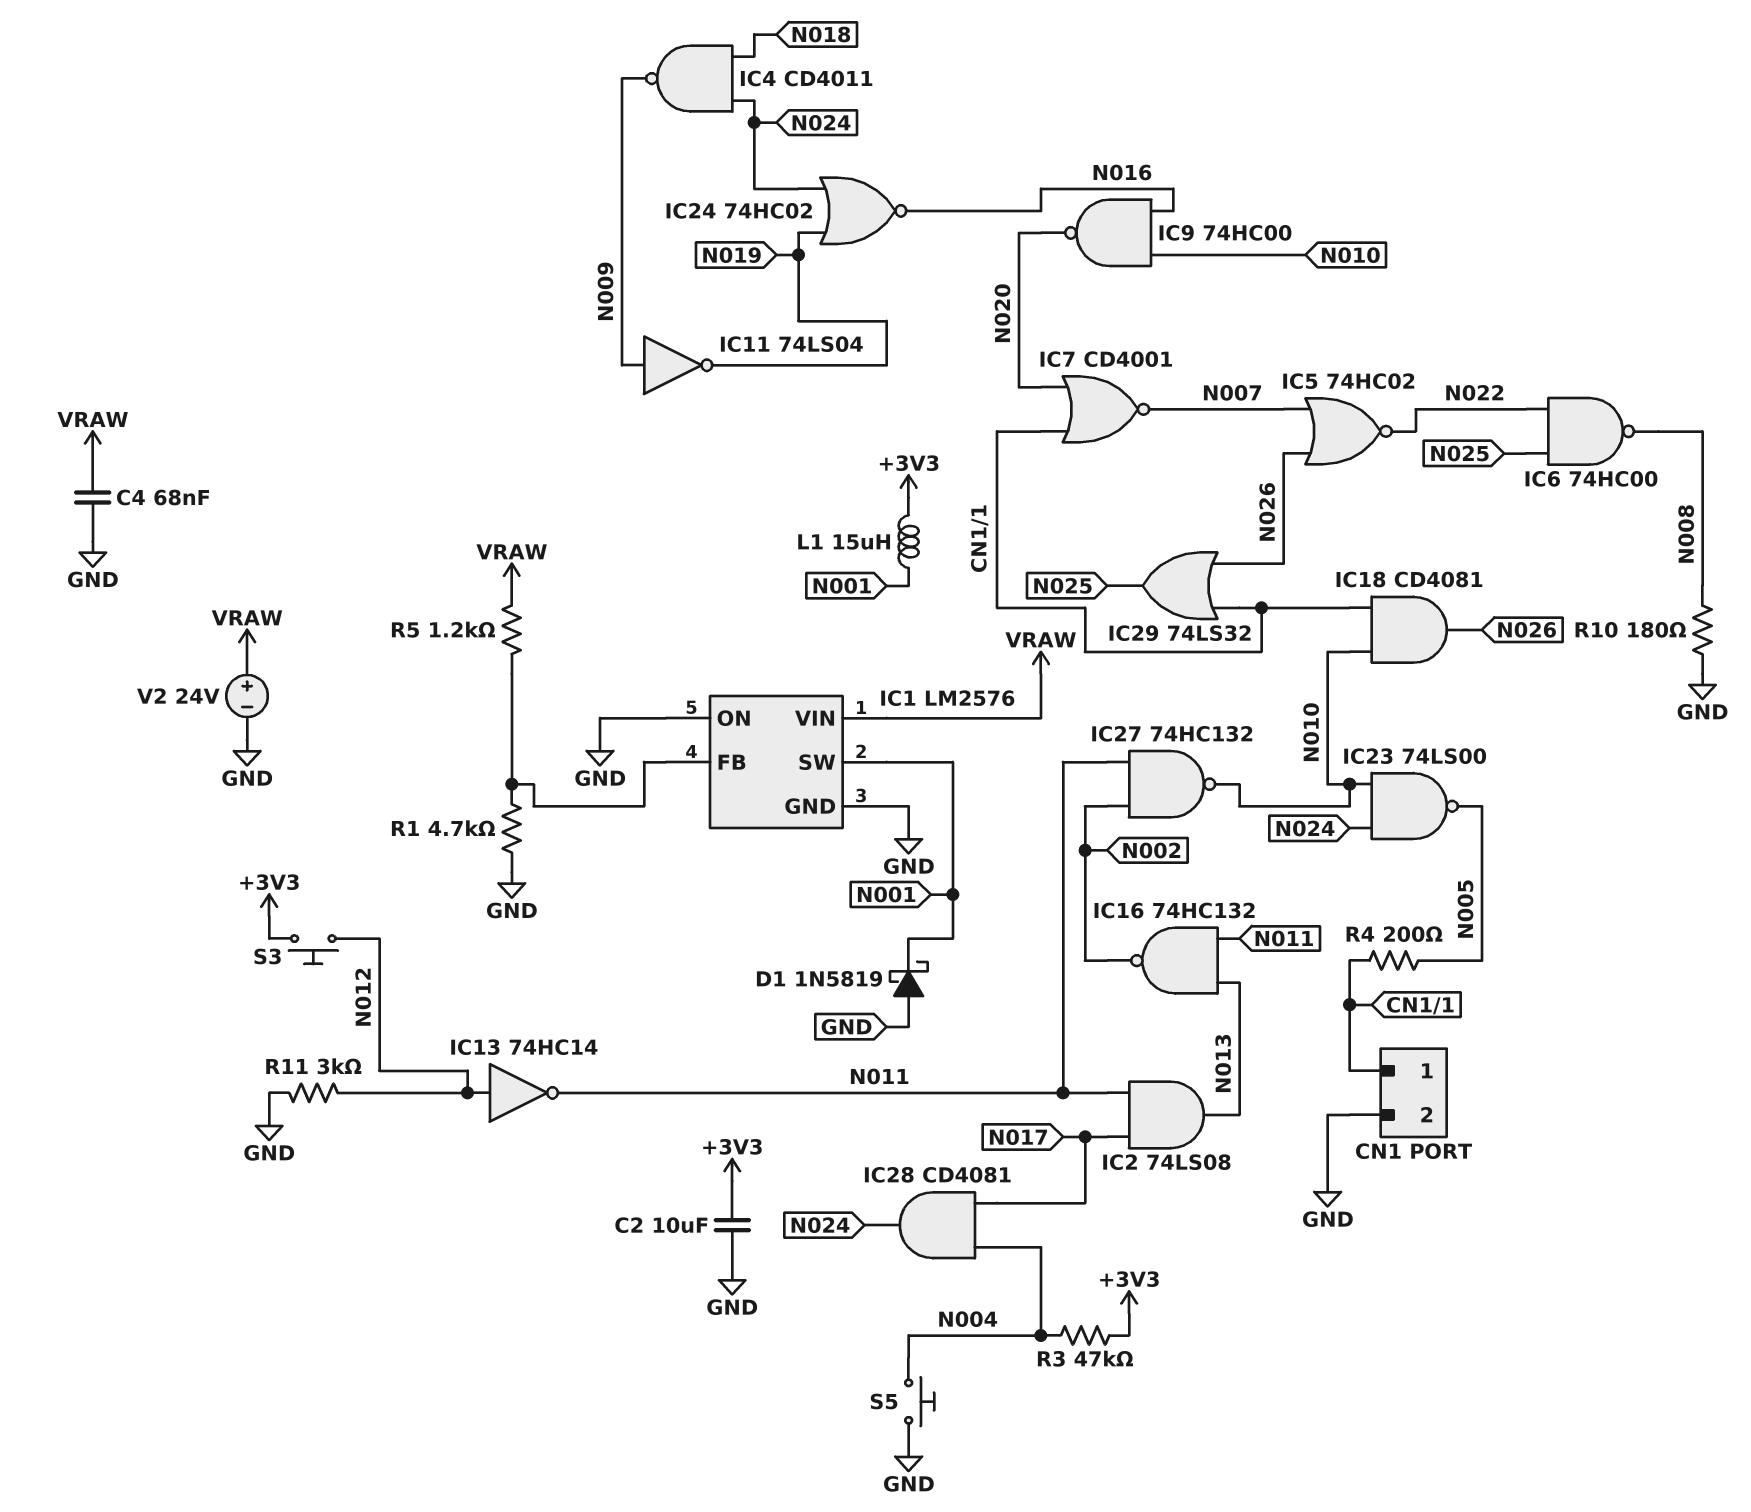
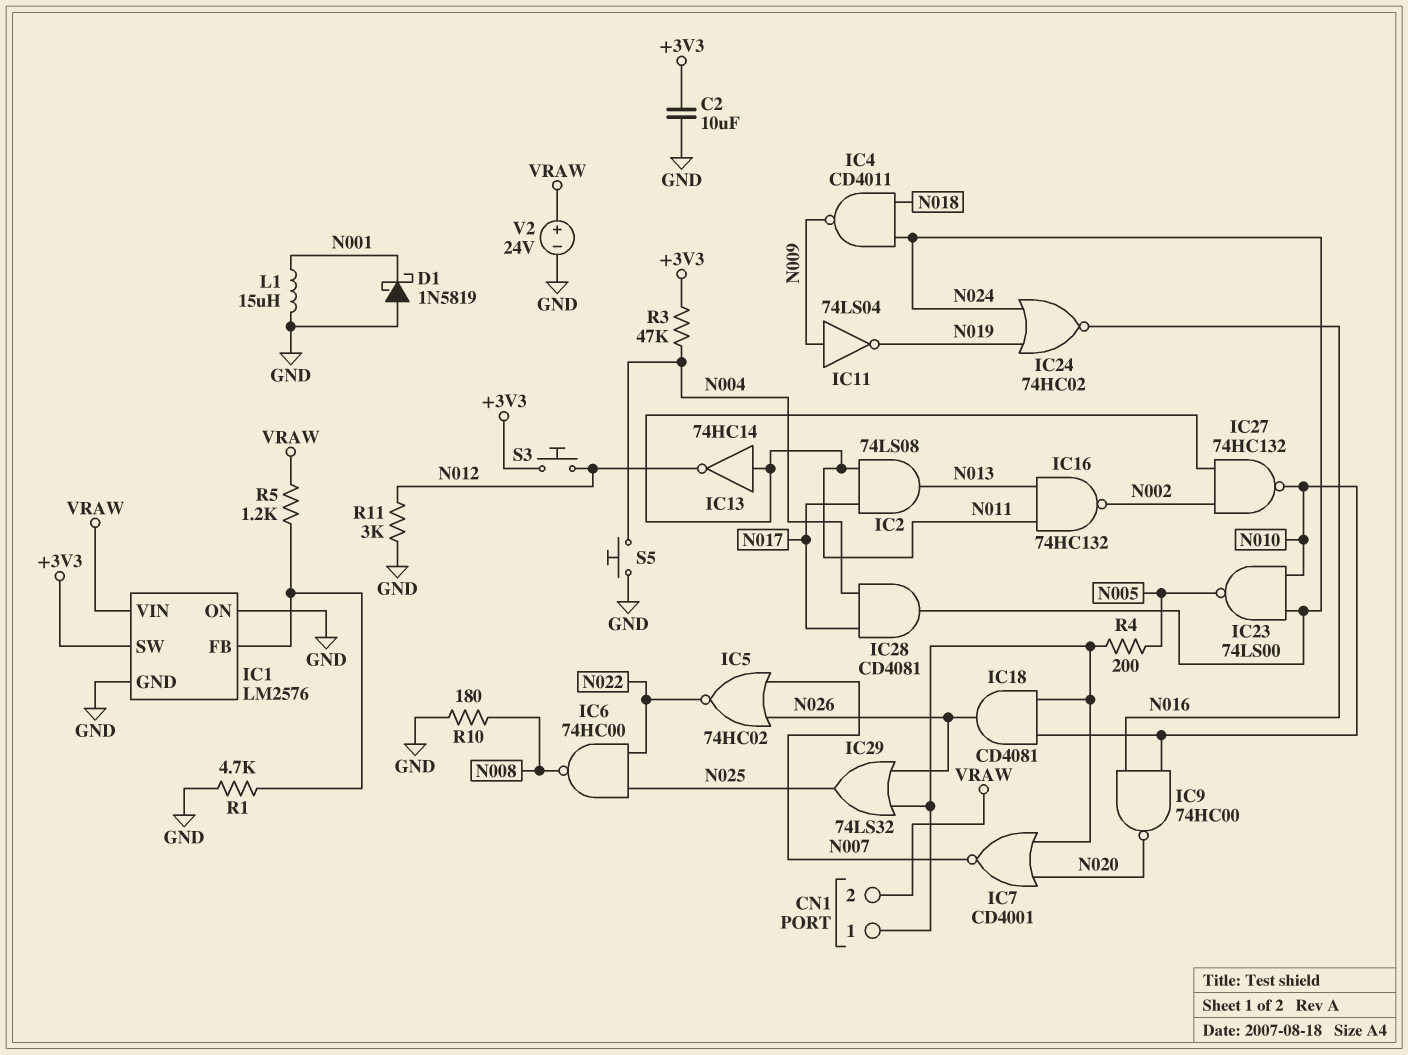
C4: 68nF (GND, VRAW) -> none
CN1 pin 2: GND -> VRAW
IC1 pin SW: N001 -> +3V3
IC13: NOT 74HC14 (in N012, out N011) -> NOT 74HC14 (in N011, out N012)
L1: 15uH (+3V3, N001) -> 15uH (GND, N001)

